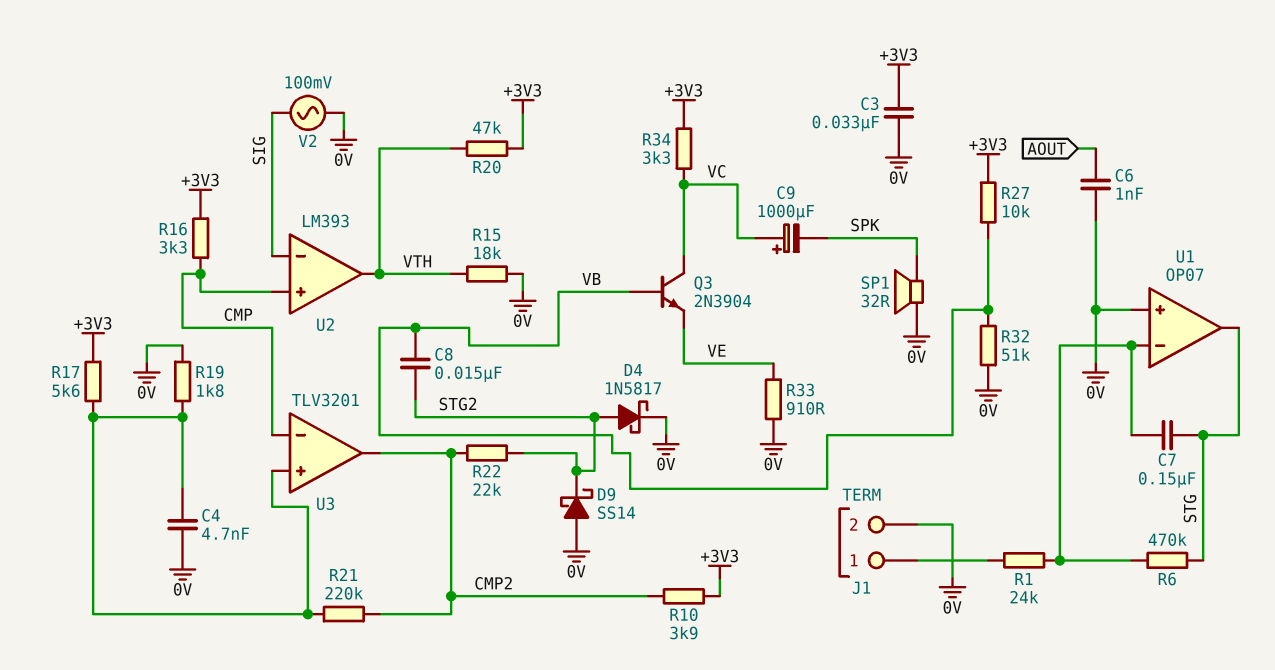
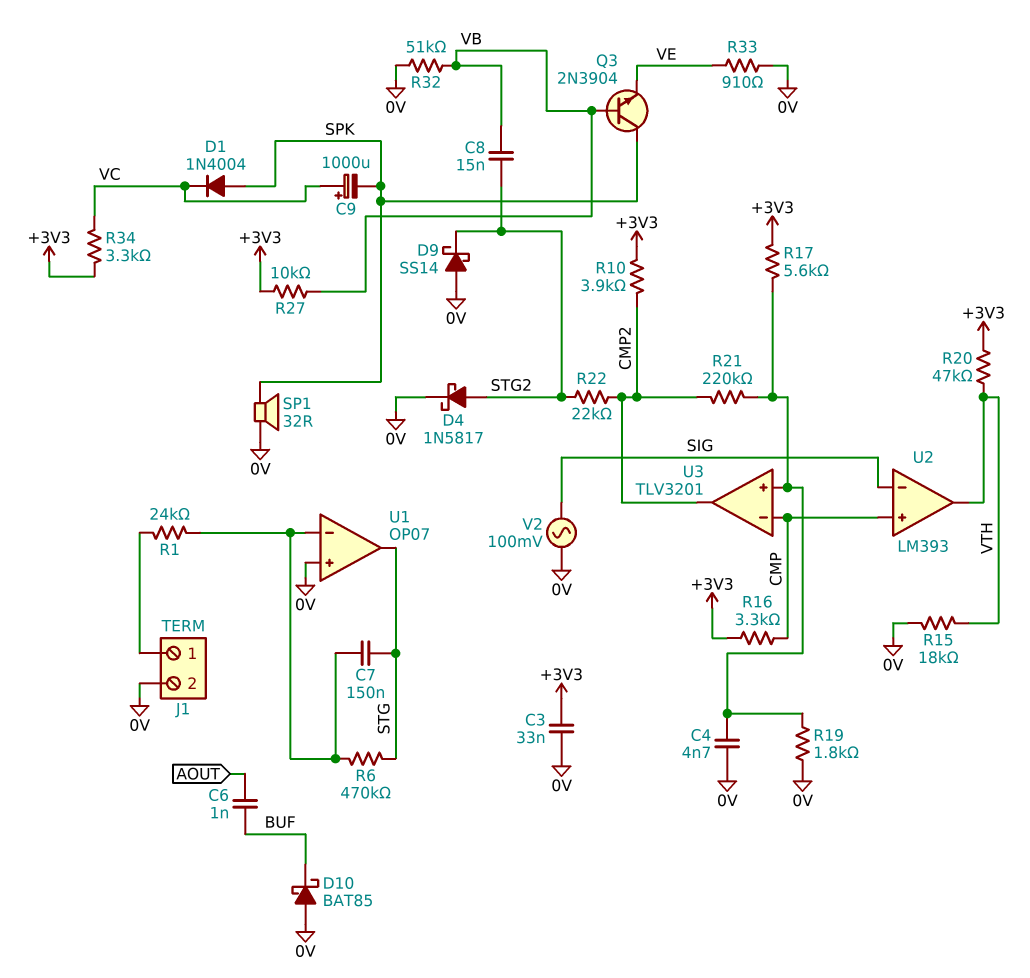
C6: 1nF (0V, AOUT) -> 1nF (AOUT, BUF)
D1: none -> diode 1N4004 (A SPK, K VC)
D10: none -> schottky BAT85 (A 0V, K BUF)
Q3: NPN 2N3904 (B VB, C VC, E VE) -> NPN 2N3904 (B VB, C SPK, E VE)

